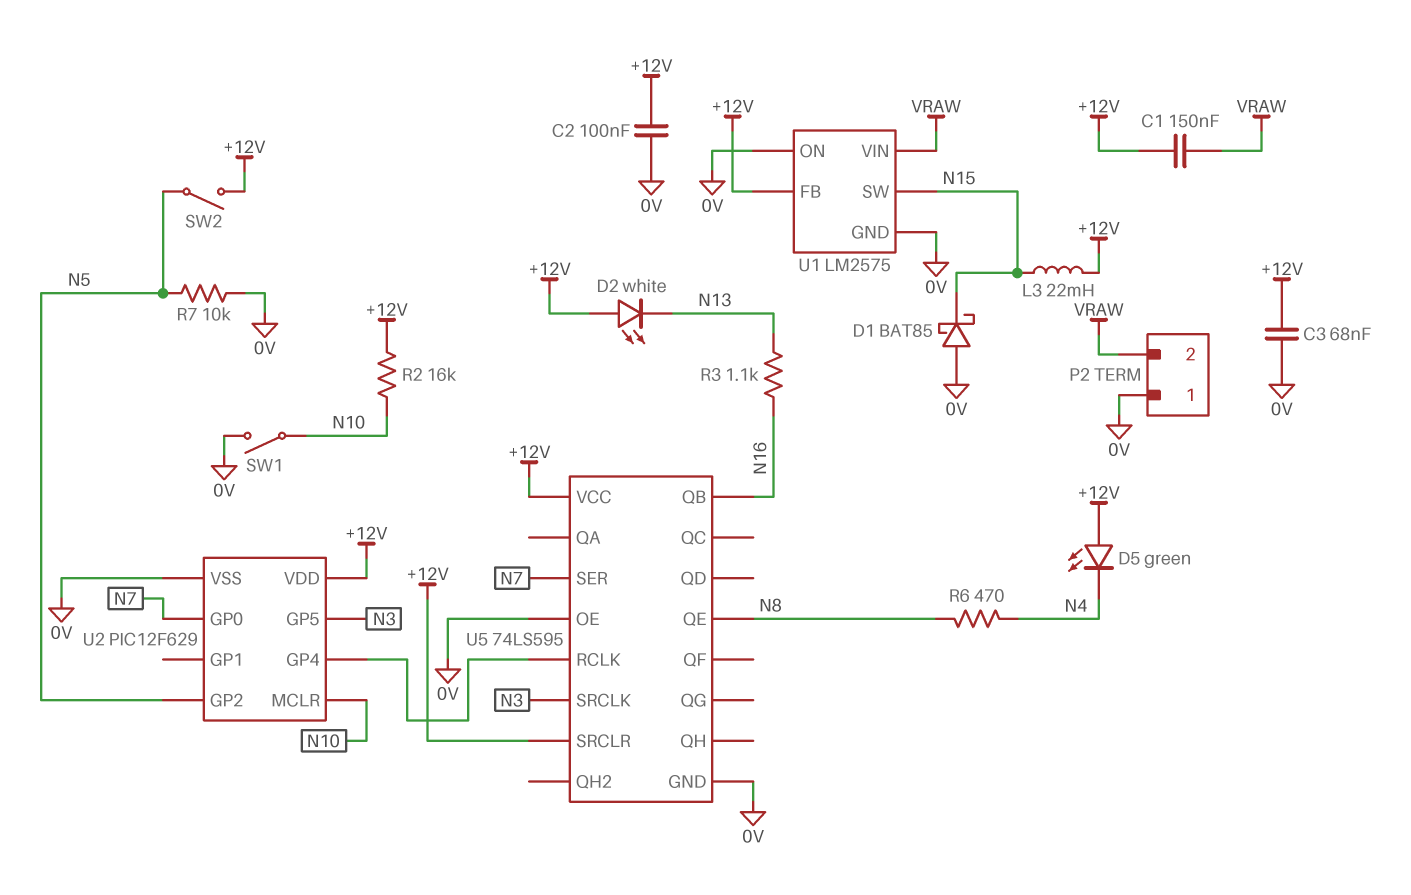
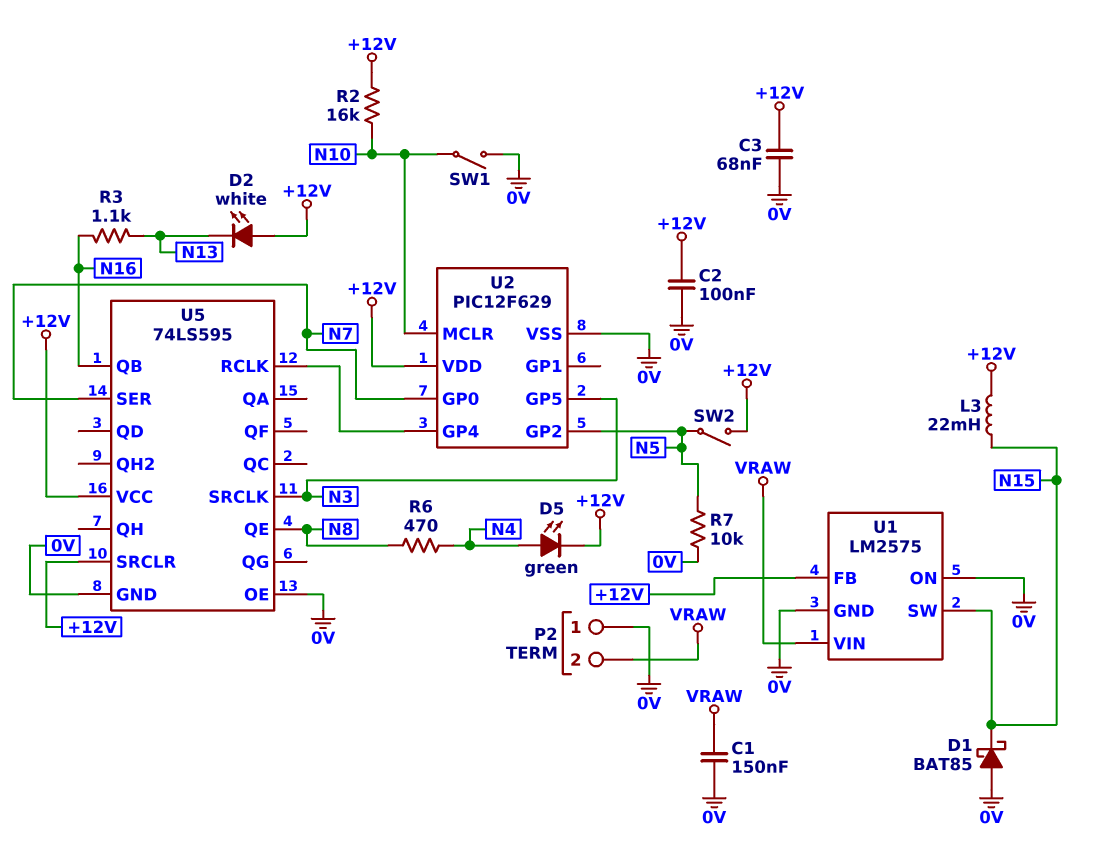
C1: 150nF (+12V, VRAW) -> 150nF (0V, VRAW)
D5: LED green (A +12V, K N4) -> LED green (A N4, K +12V)

